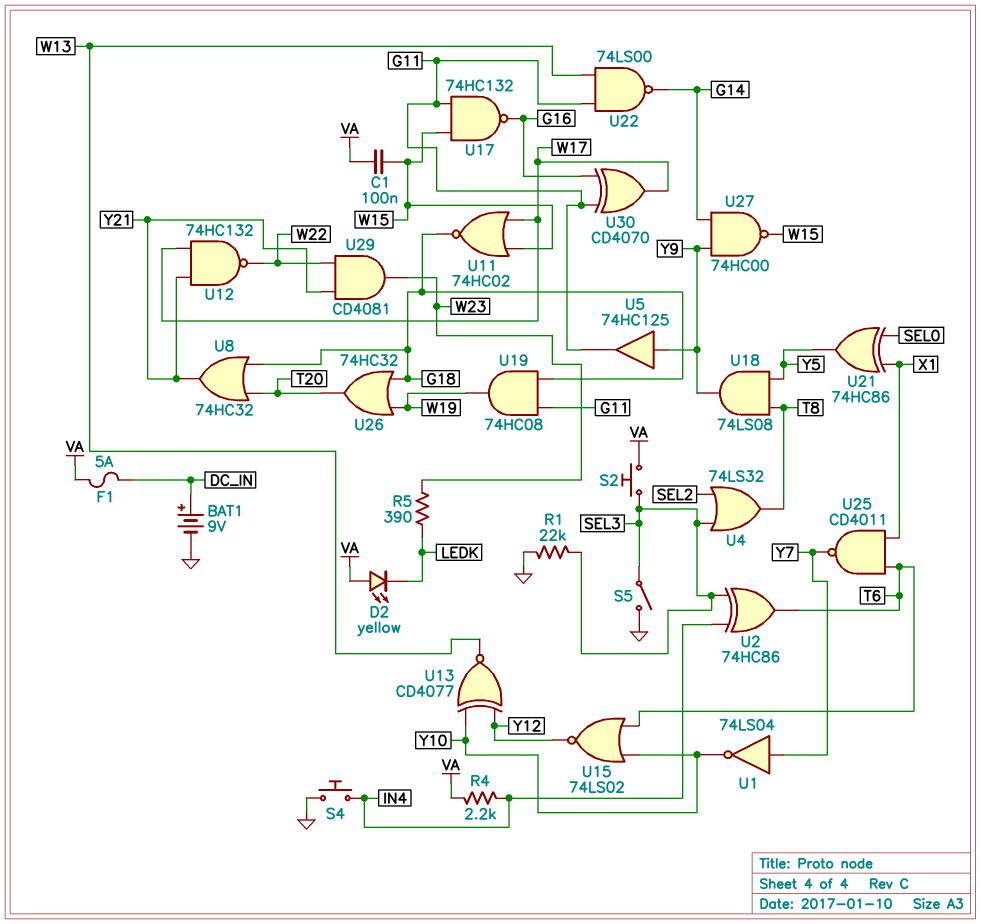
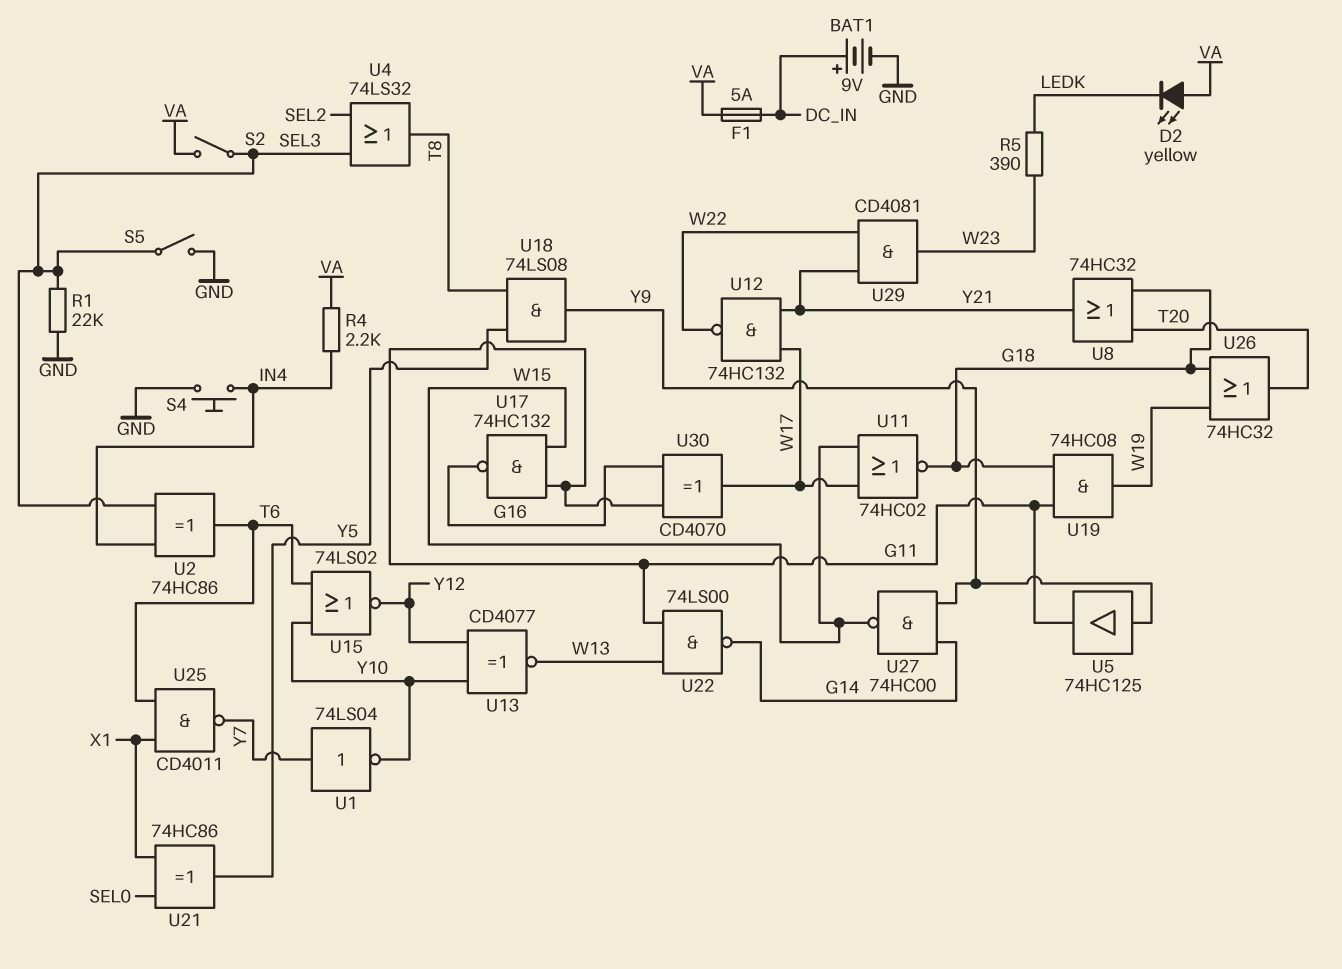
C1: 100nF (VA, W15) -> none
S2: button (SEL3, VA) -> switch (SEL3, VA)

